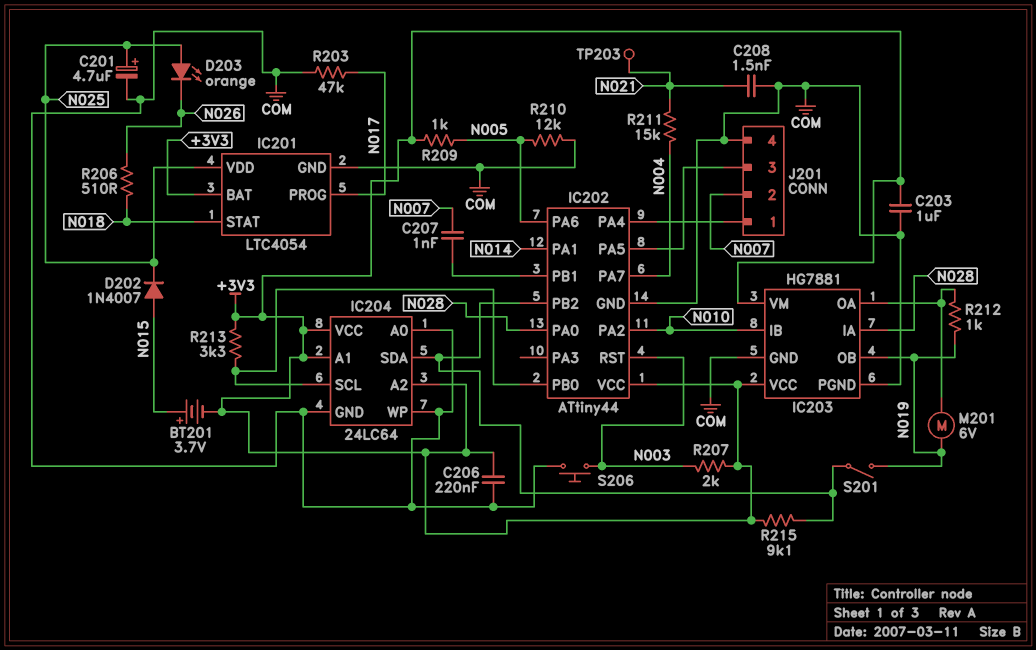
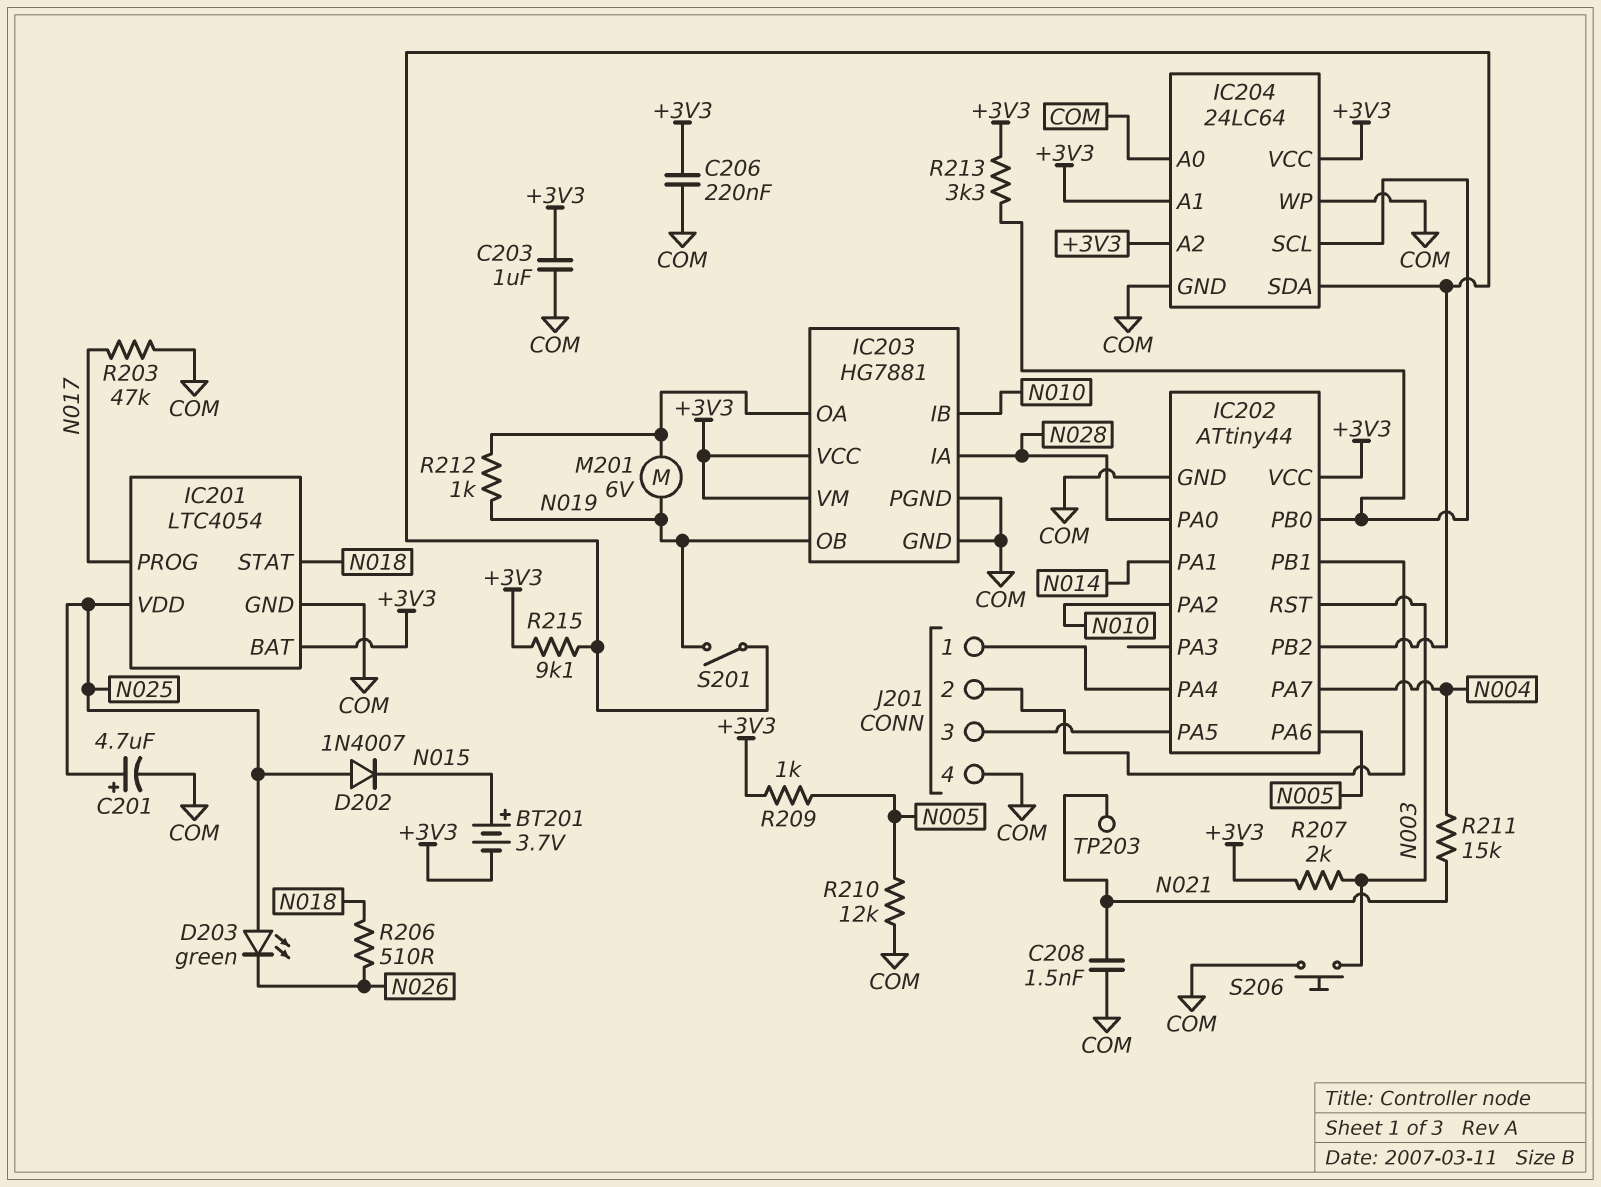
C207: 1nF (IC202/PB1, N007) -> none
D202: diode 1N4007 (A N015, K N025) -> diode 1N4007 (A N025, K N015)
D203: LED orange (A N025, K N026) -> LED green (A N025, K N026)
J201 pin 2: N007 -> IC202/PB1

